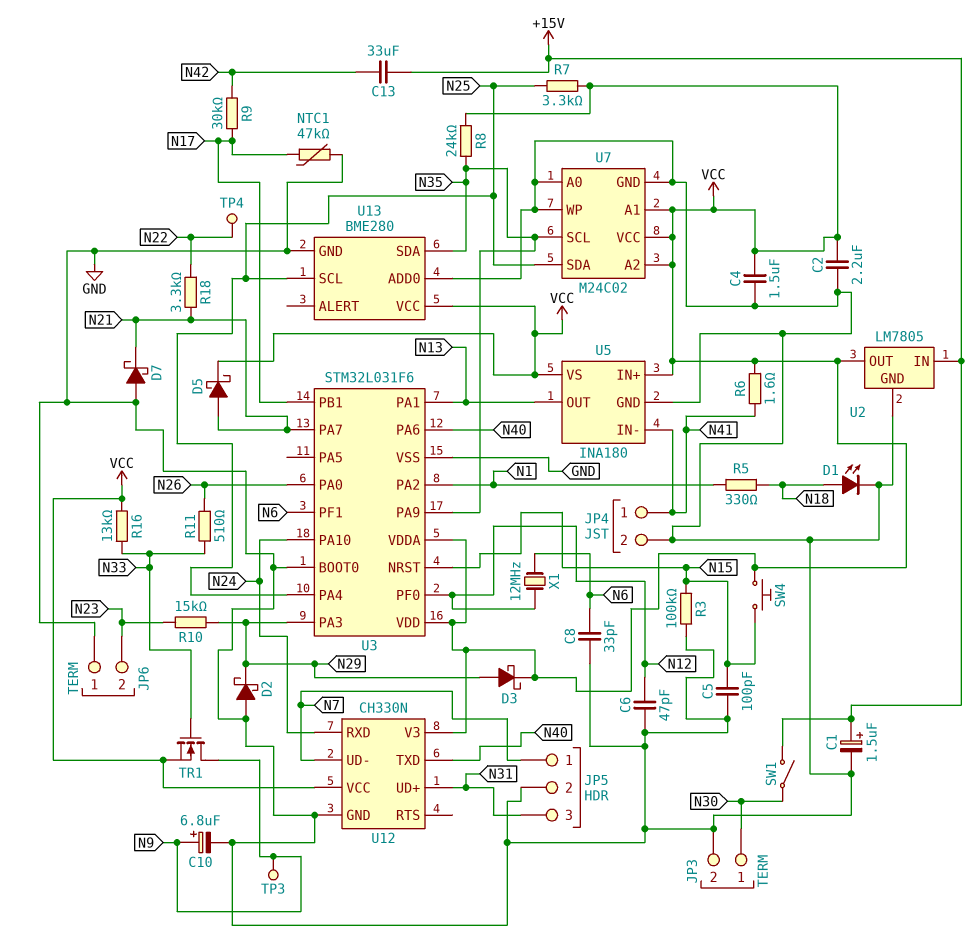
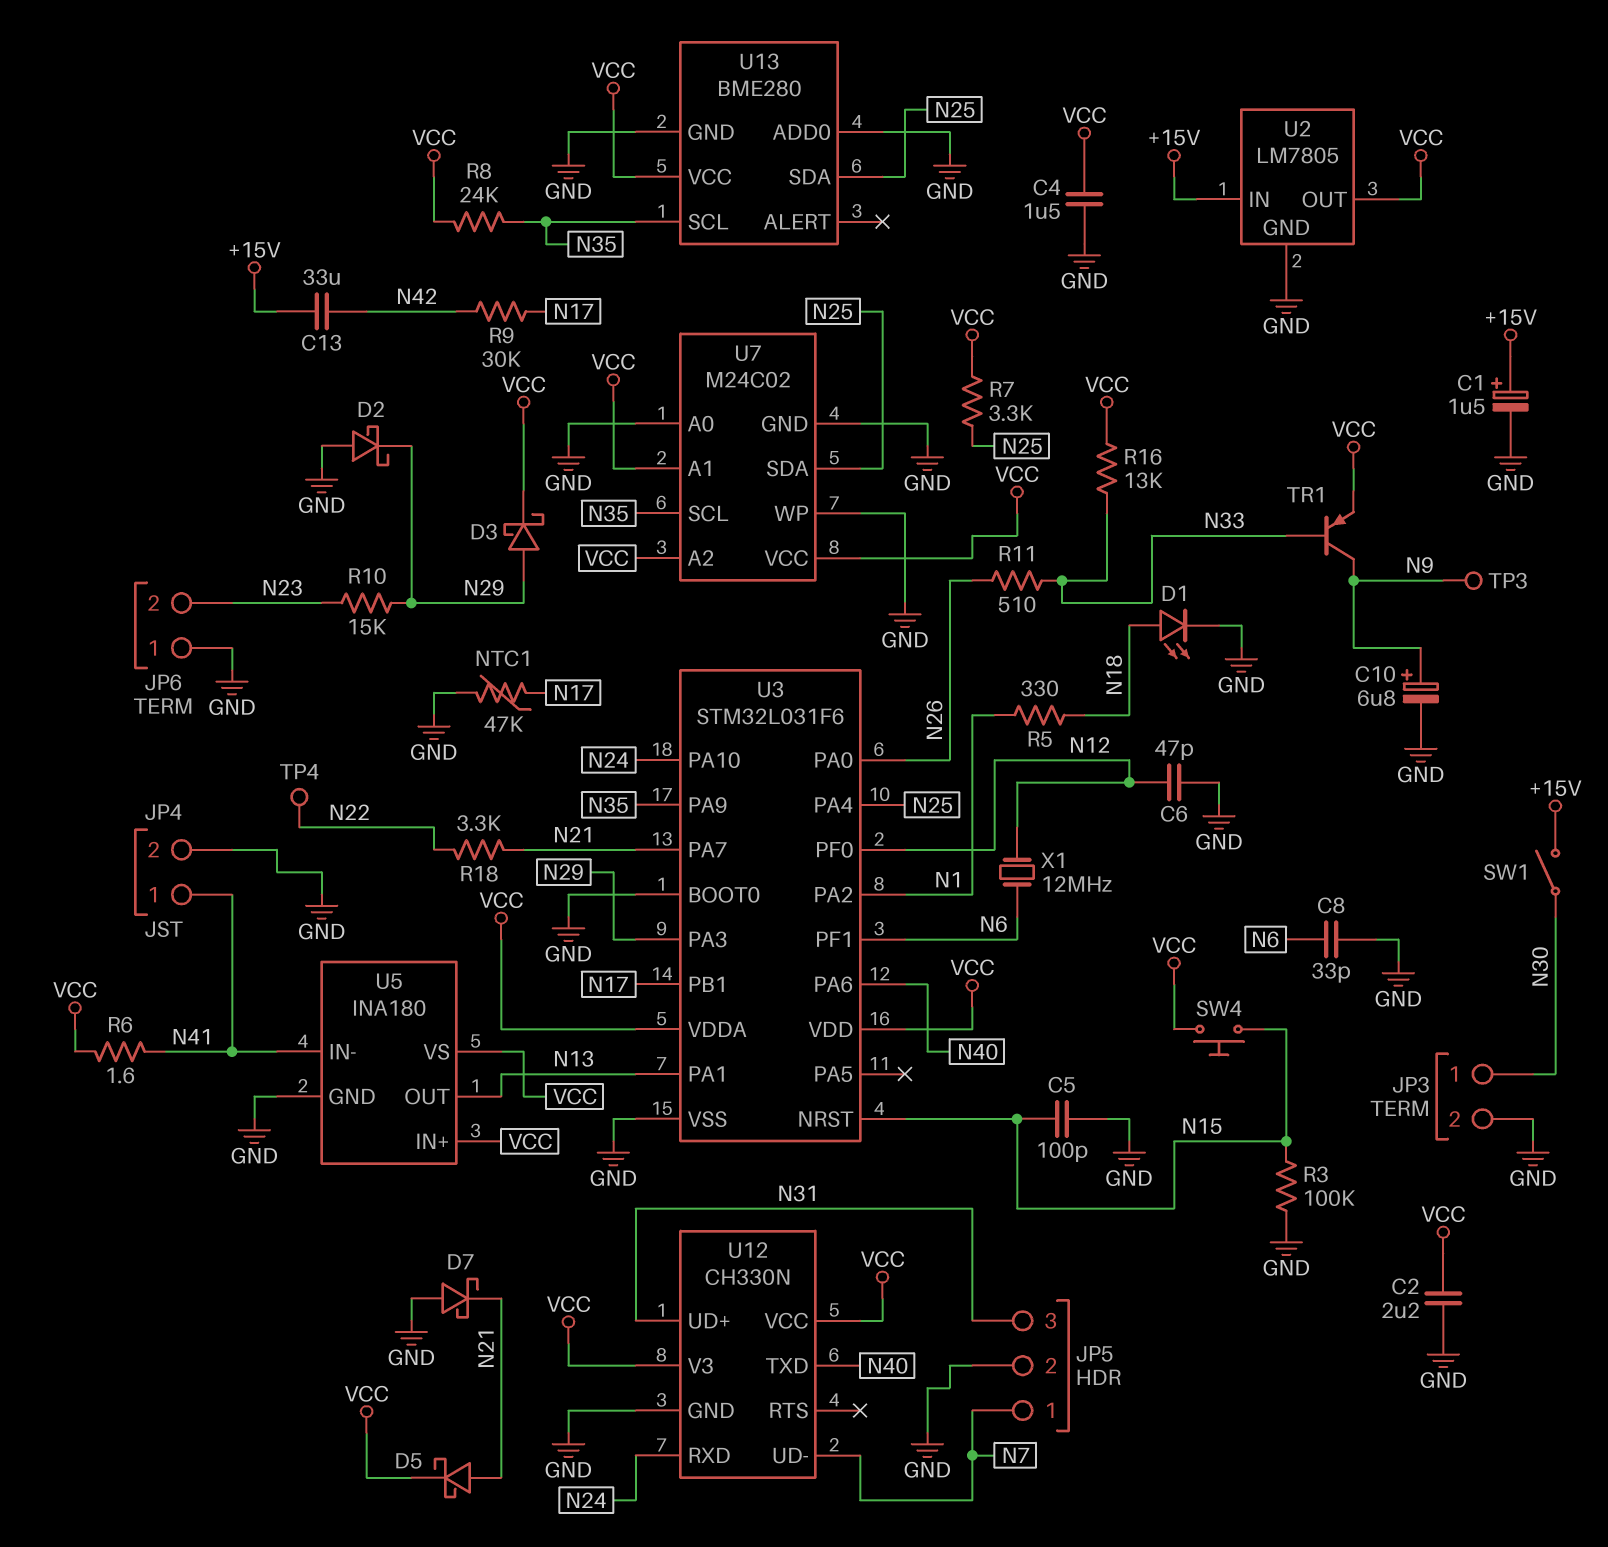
TR1: NMOS (G N33, D N9, S VCC) -> PNP (B N33, C N9, E VCC)
U13 pin SCL: N25 -> N35
U13 pin SDA: N35 -> N25

